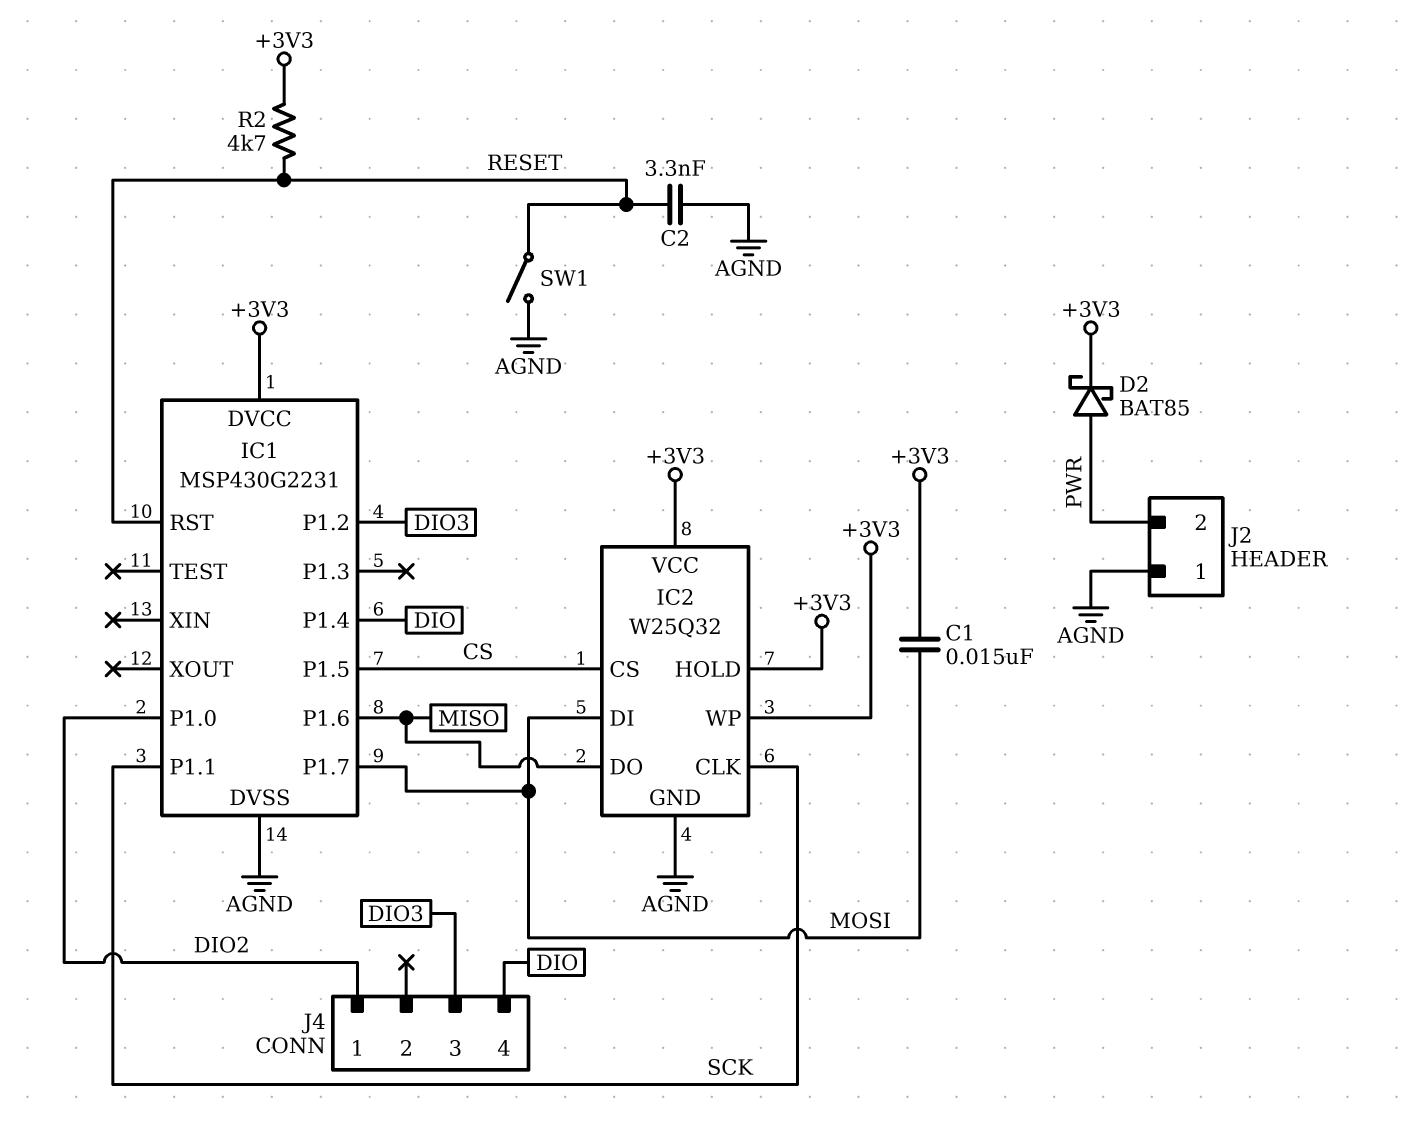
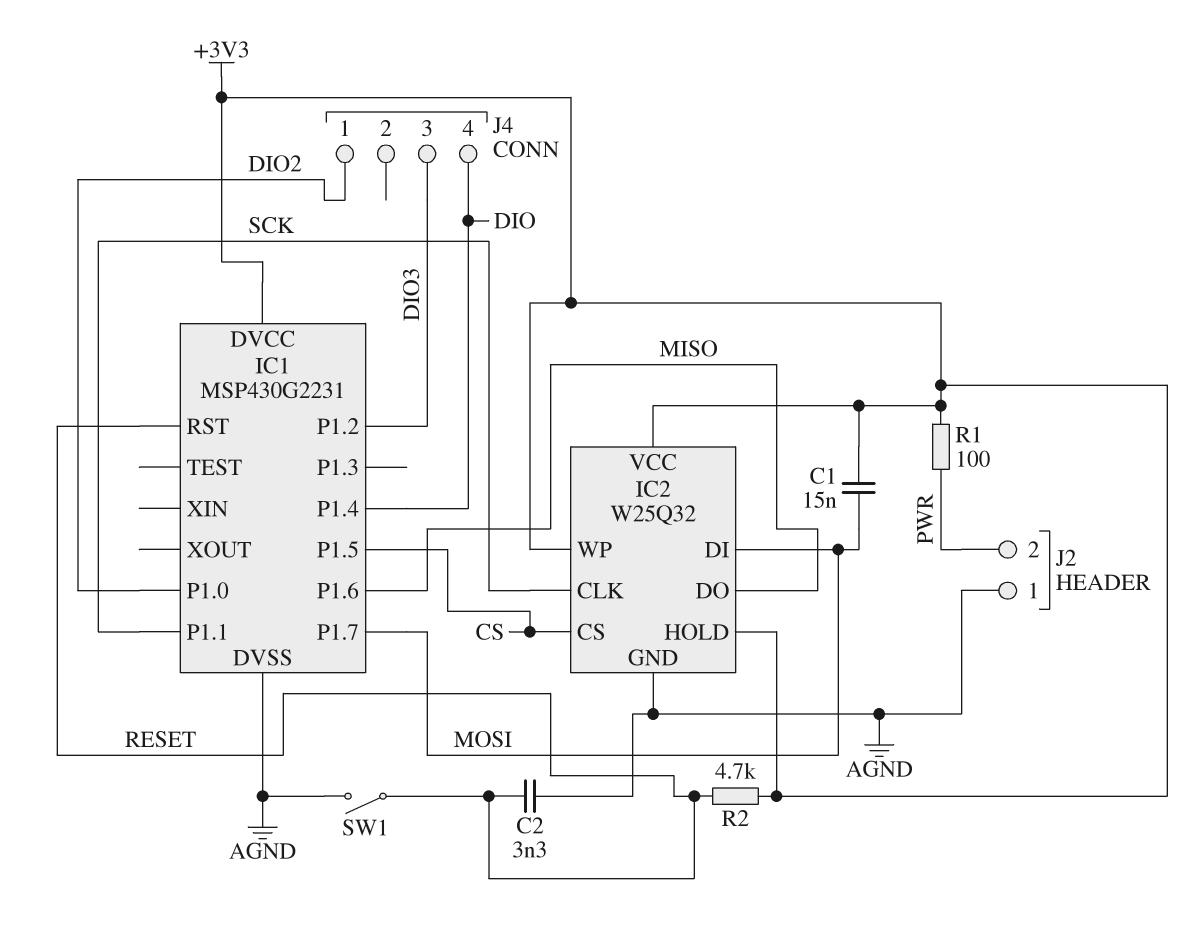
D2: schottky BAT85 (A PWR, K +3V3) -> none
R1: none -> 100 (+3V3, PWR)

